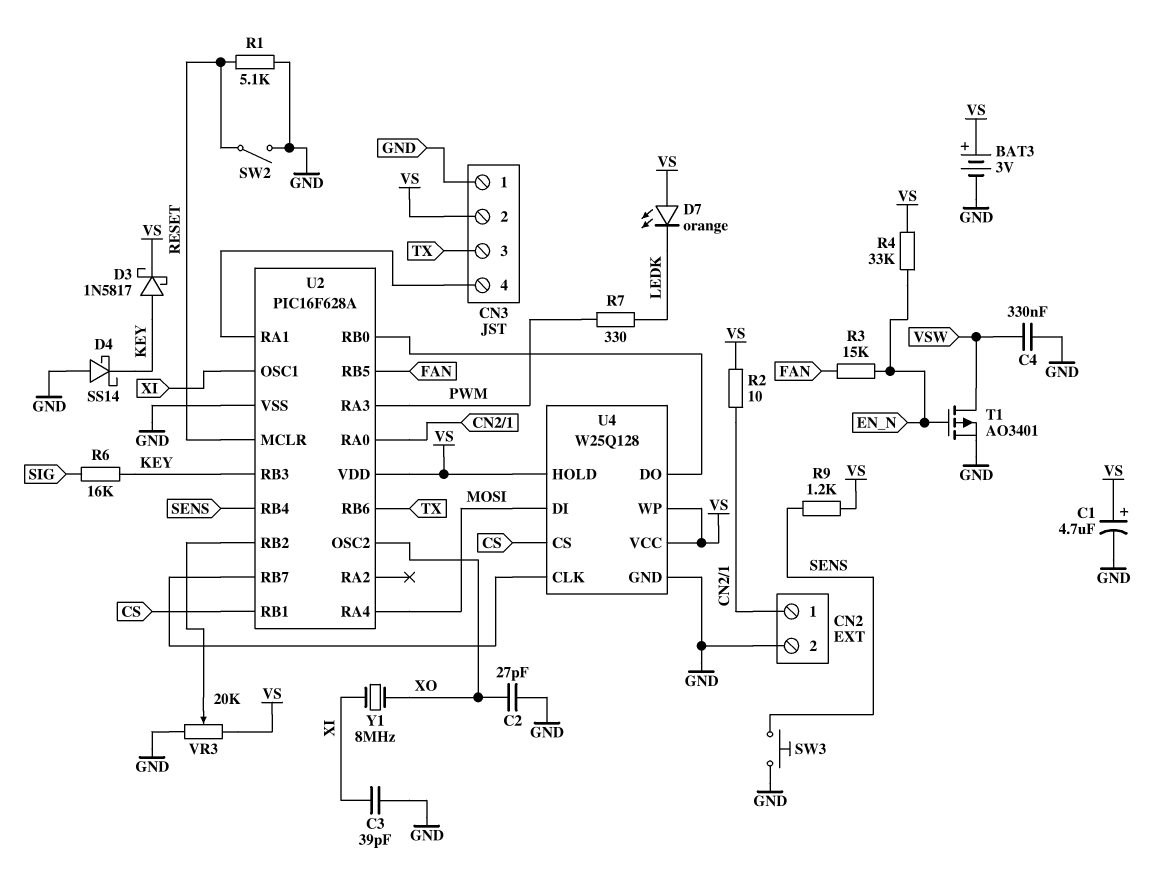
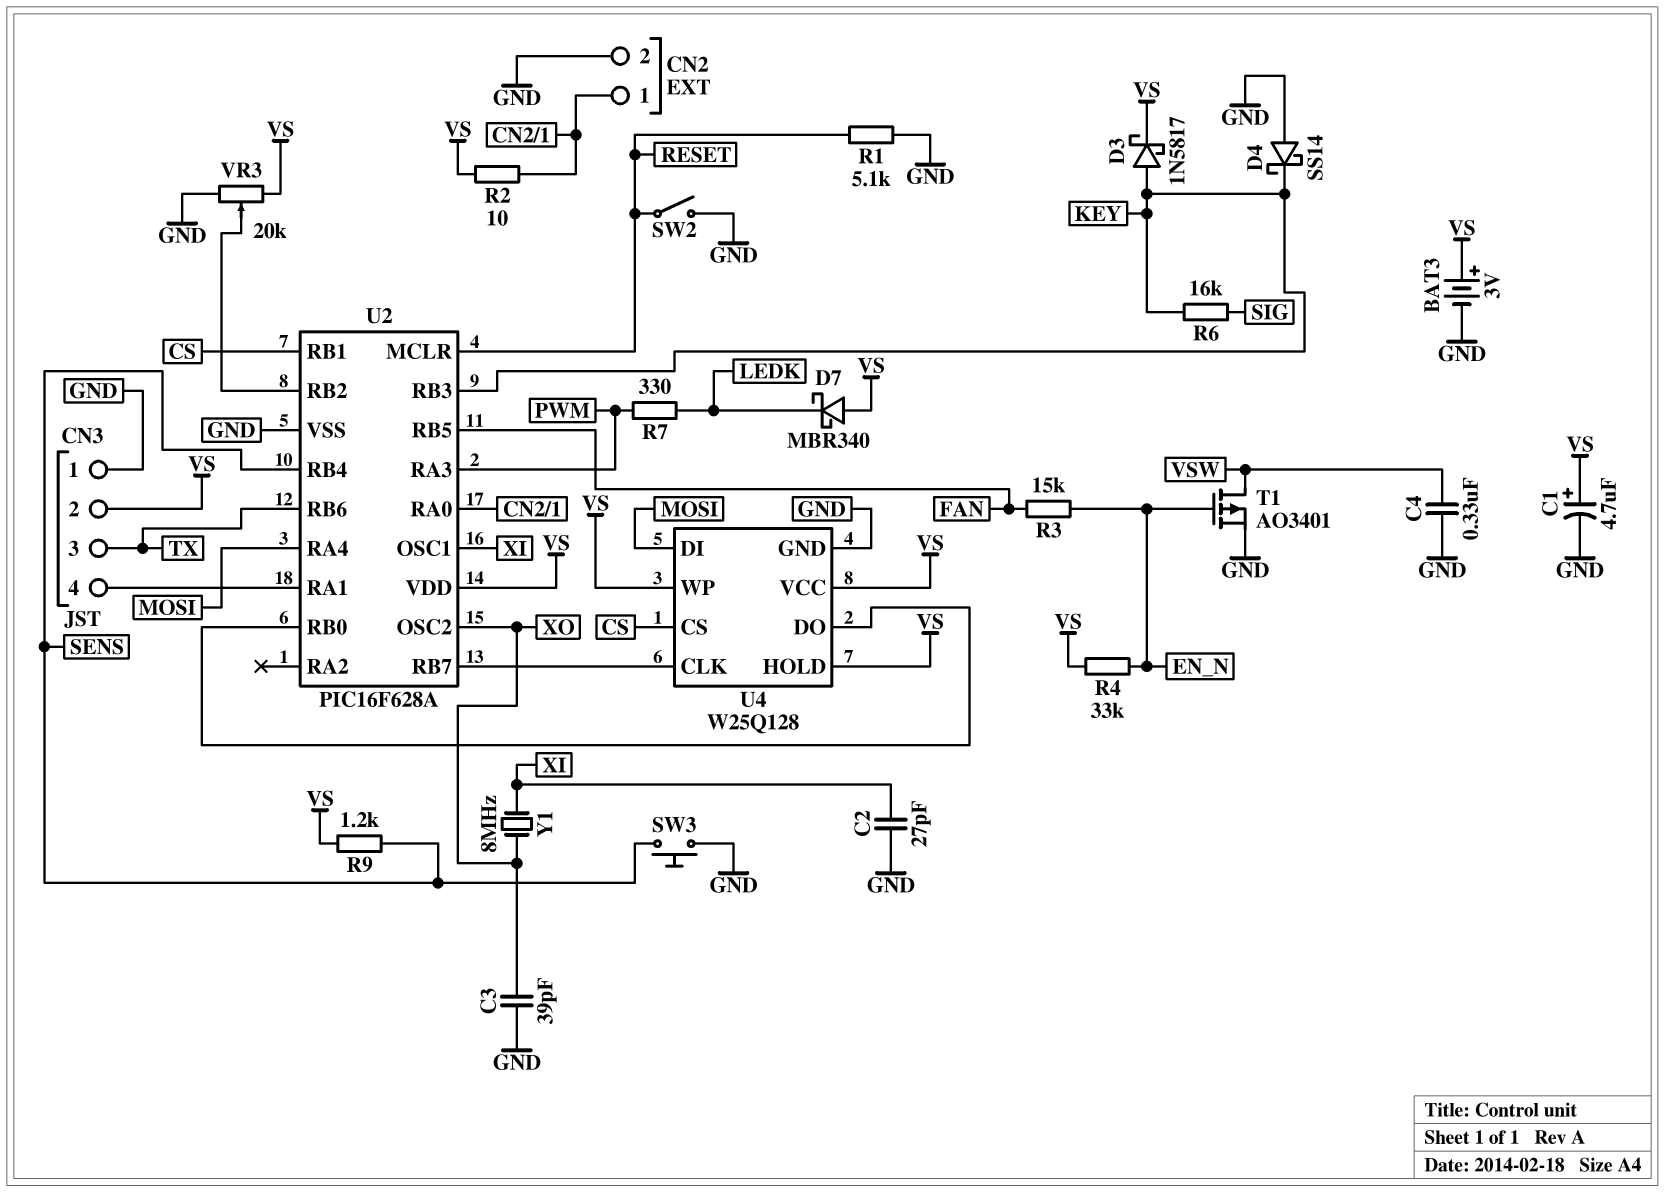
C2: 27pF (GND, XO) -> 27pF (GND, XI)
C3: 39pF (GND, XI) -> 39pF (GND, XO)
D7: LED orange (A VS, K LEDK) -> schottky MBR340 (A VS, K LEDK)

